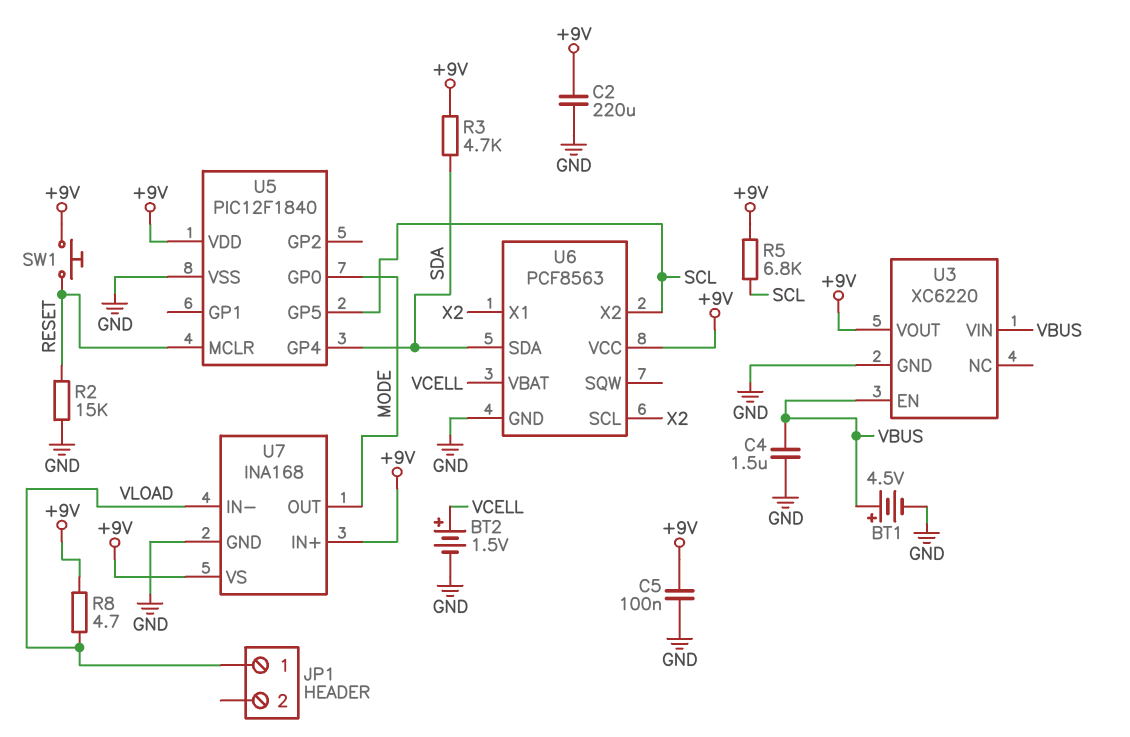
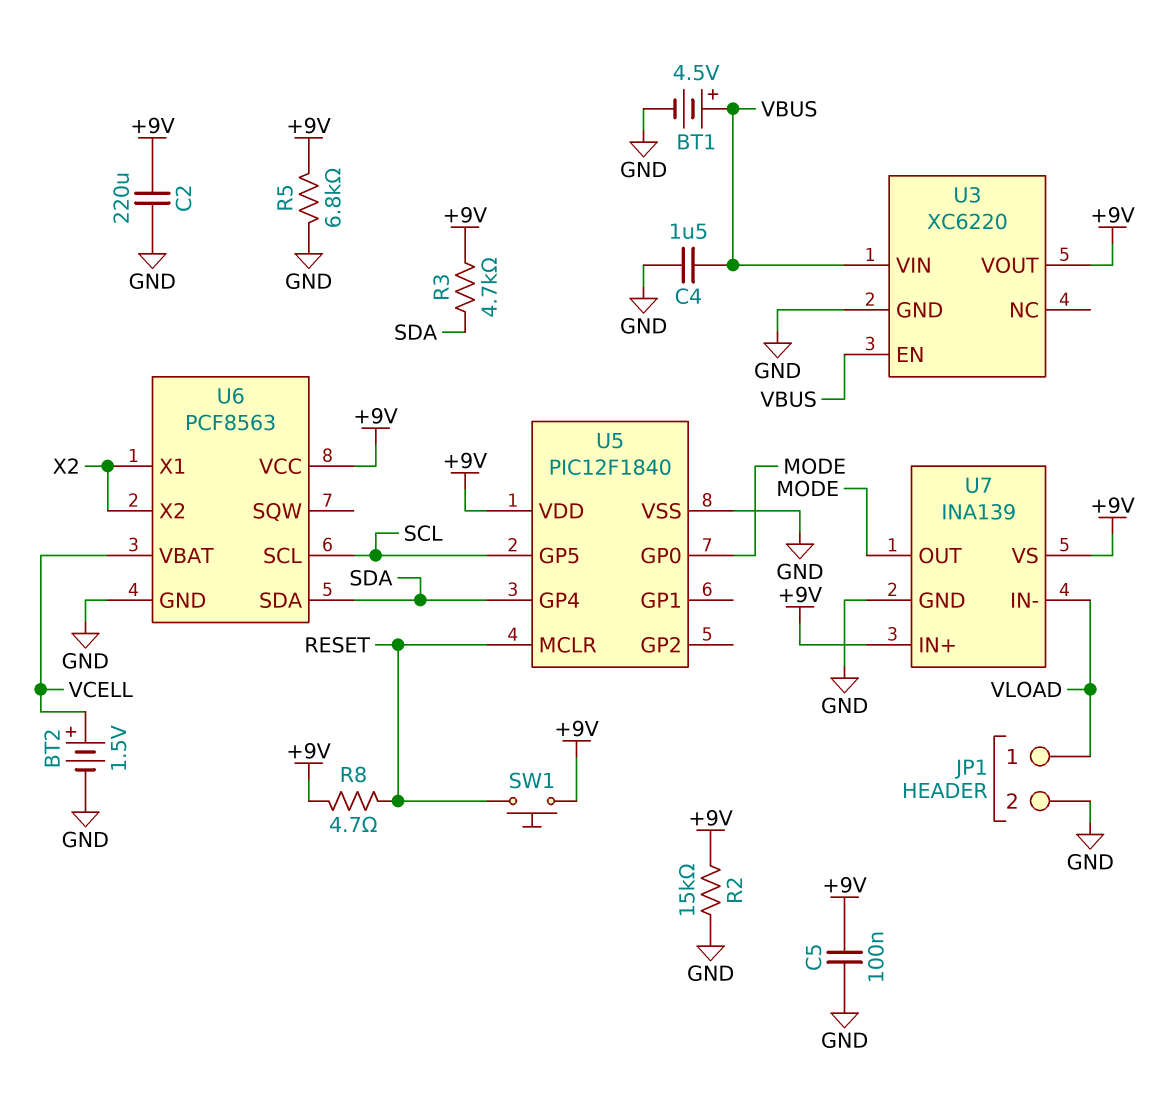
JP1 pin 2: none -> GND
R2: 15k (GND, RESET) -> 15k (+9V, GND)
R5: 6.8k (+9V, SCL) -> 6.8k (+9V, GND)
R8: 4.7 (+9V, VLOAD) -> 4.7 (+9V, RESET)
U6 pin SCL: X2 -> SCL
U6 pin X2: SCL -> X2
U7: INA168 -> INA139

